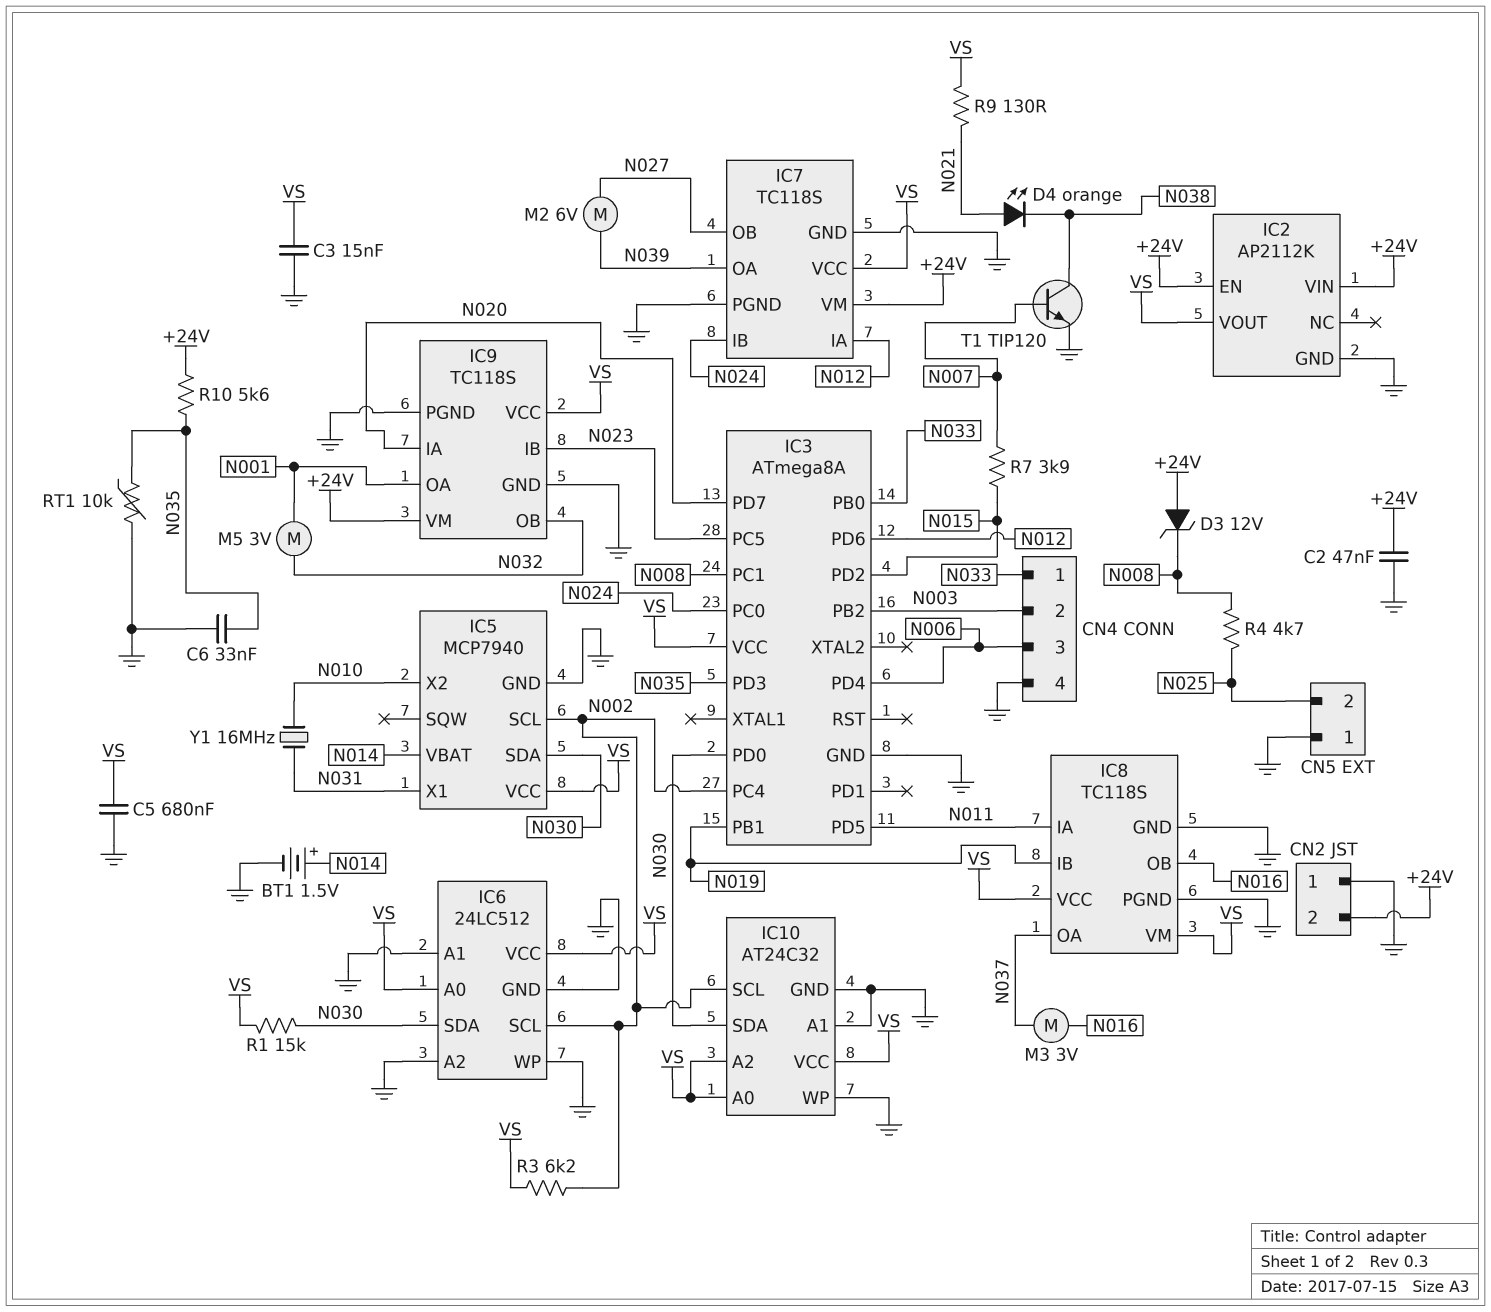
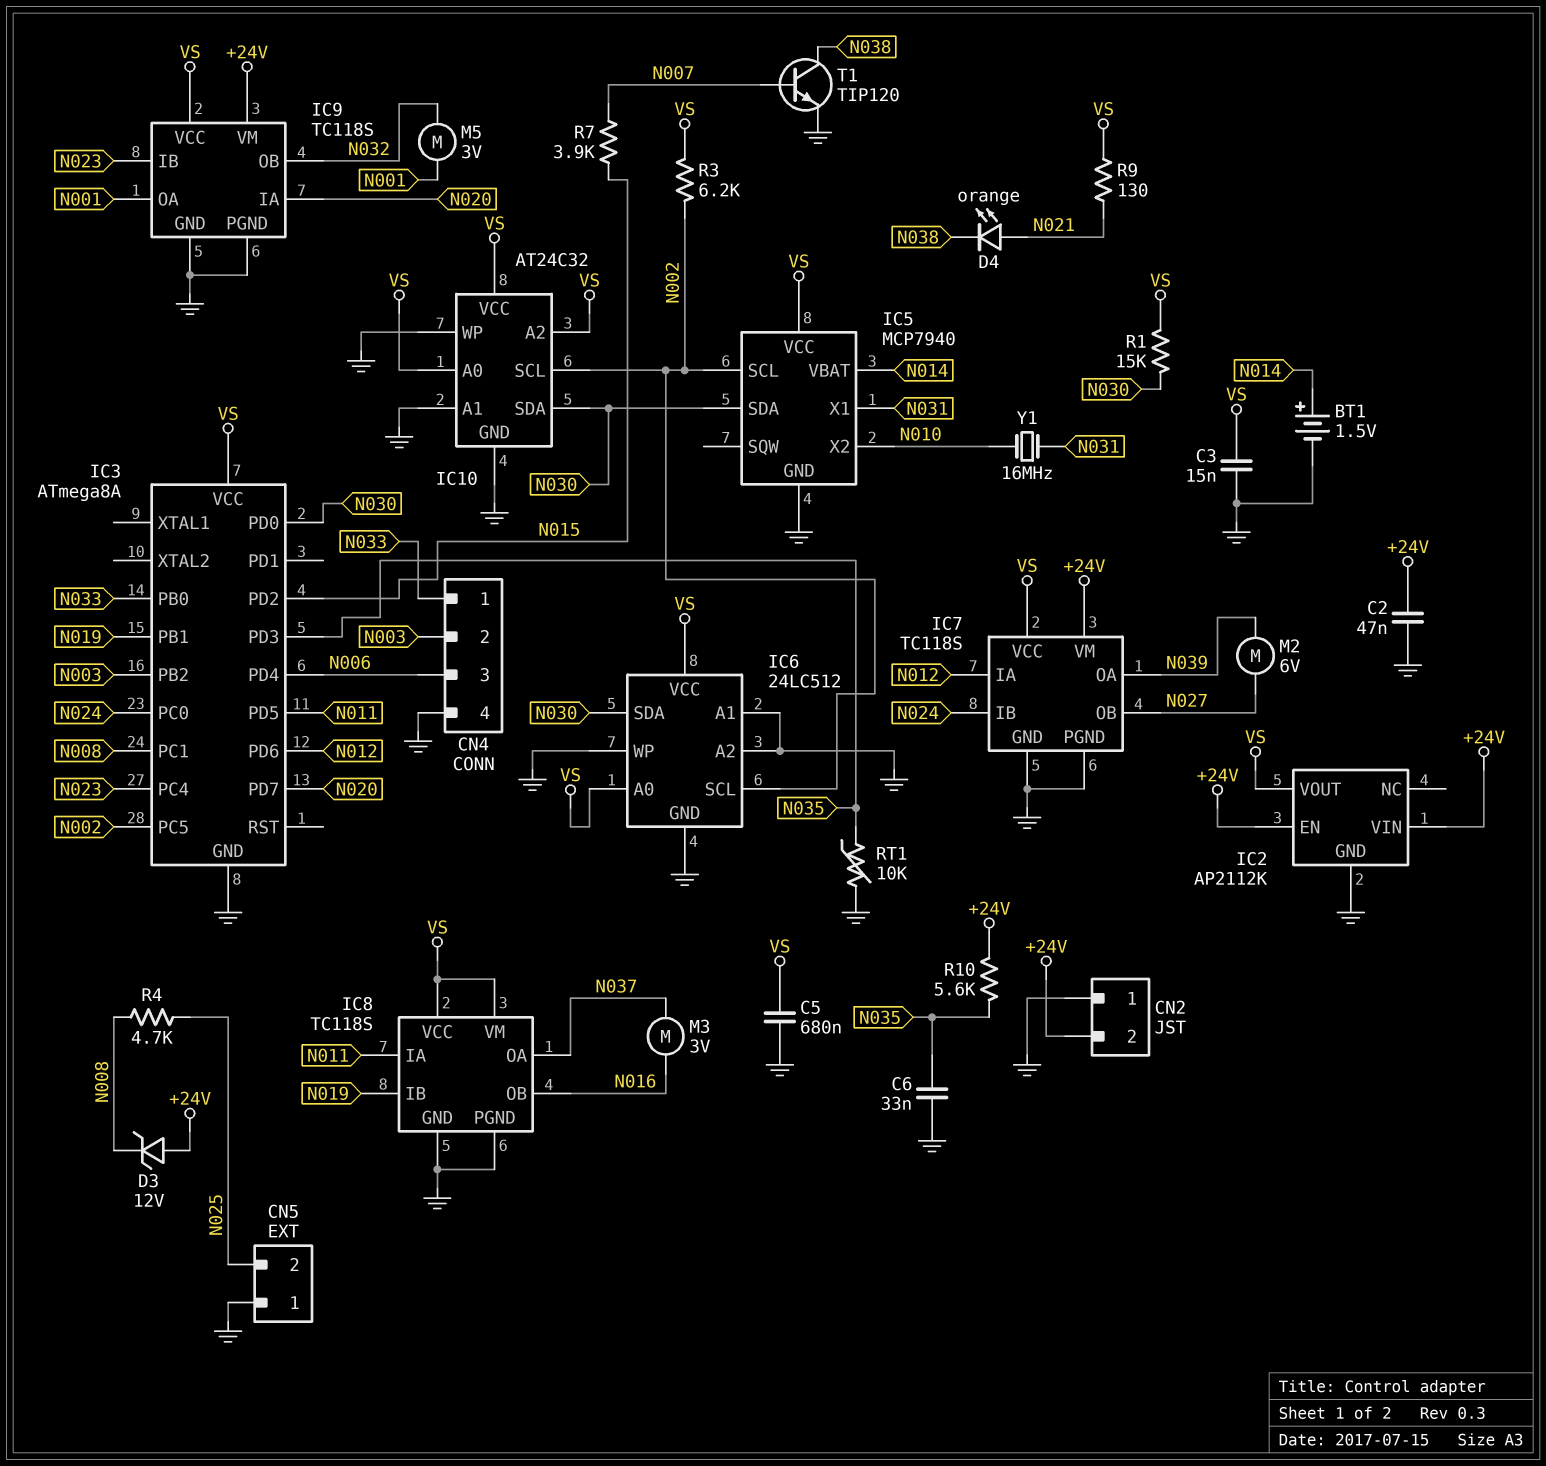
IC3 pin PC4: N002 -> N023
IC3 pin PC5: N023 -> N002

